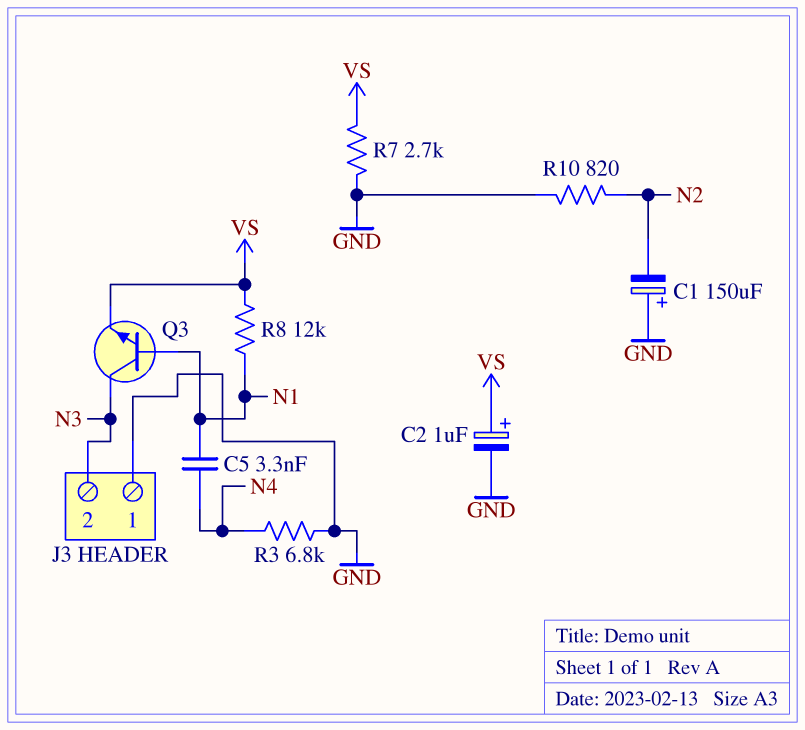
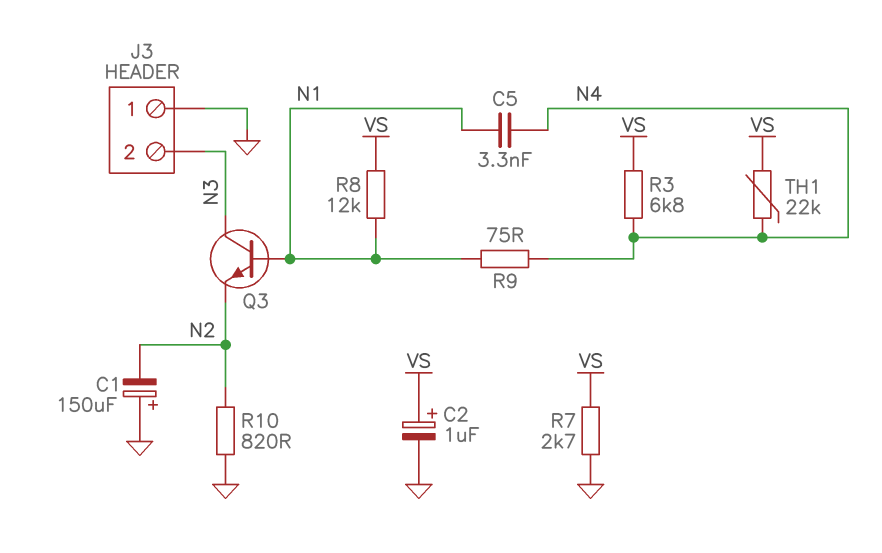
Q3: NPN (B N1, C N3, E VS) -> NPN (B N1, C N3, E N2)
R3: 6.8k (GND, N4) -> 6.8k (N4, VS)
R9: none -> 75 (N1, N4)
TH1: none -> 22k (N4, VS)

